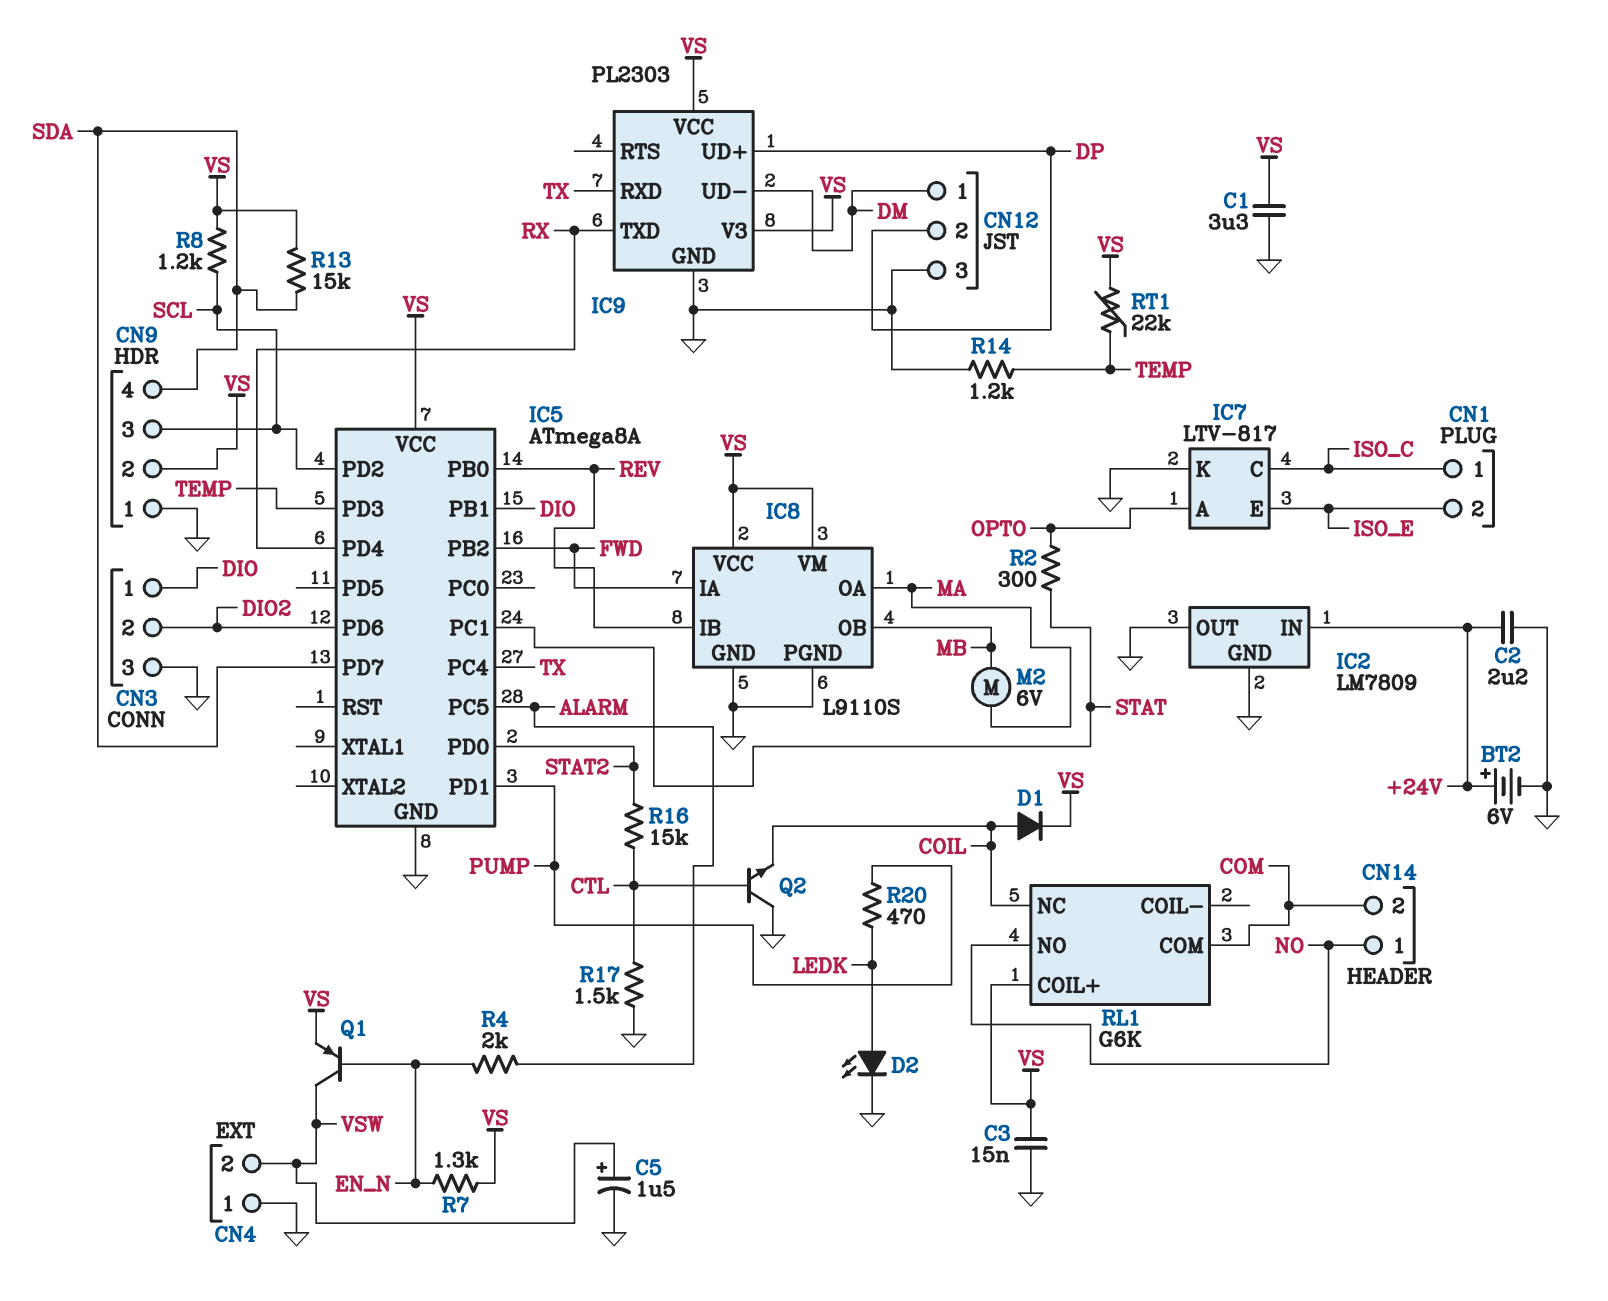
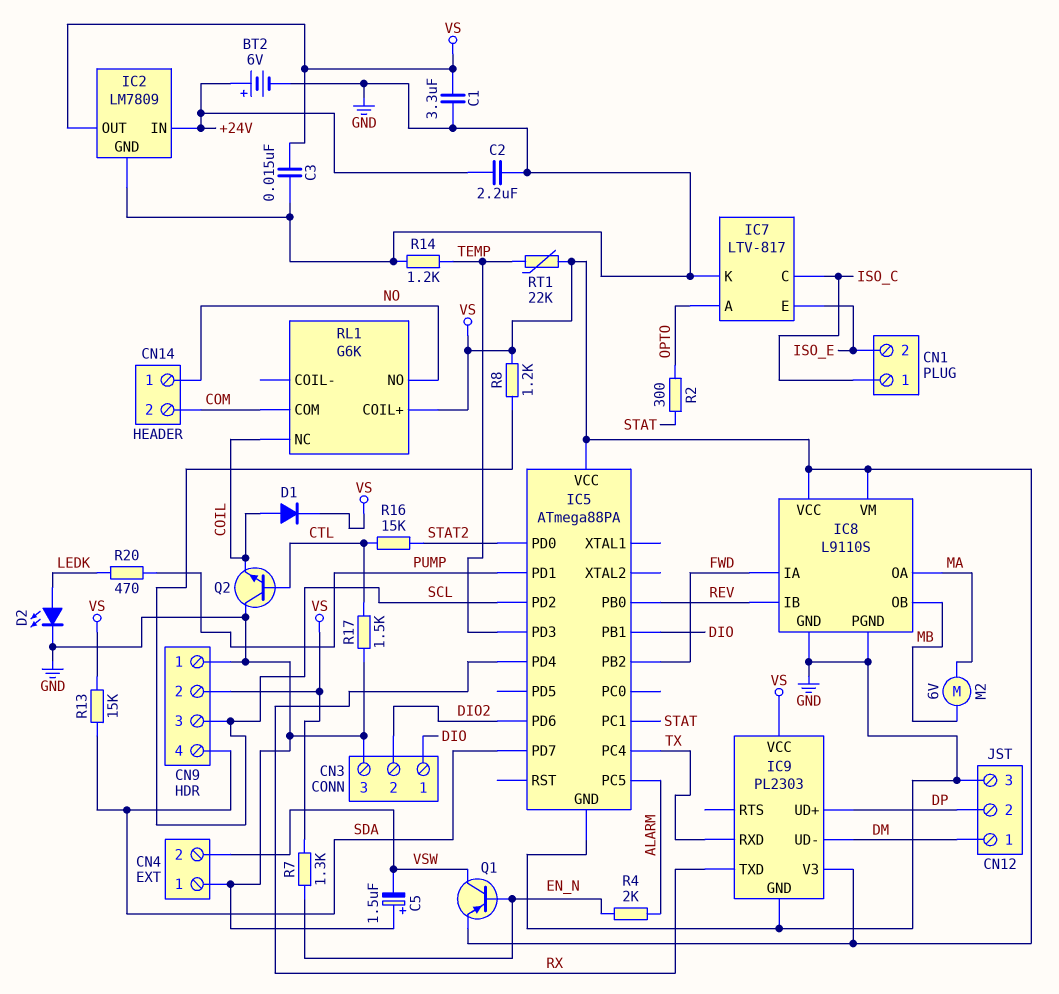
C5: 1.5uF (plus VSW, minus GND) -> 1.5uF (plus GND, minus VSW)
IC2 pin OUT: GND -> VS
IC5: ATmega8A -> ATmega88PA

